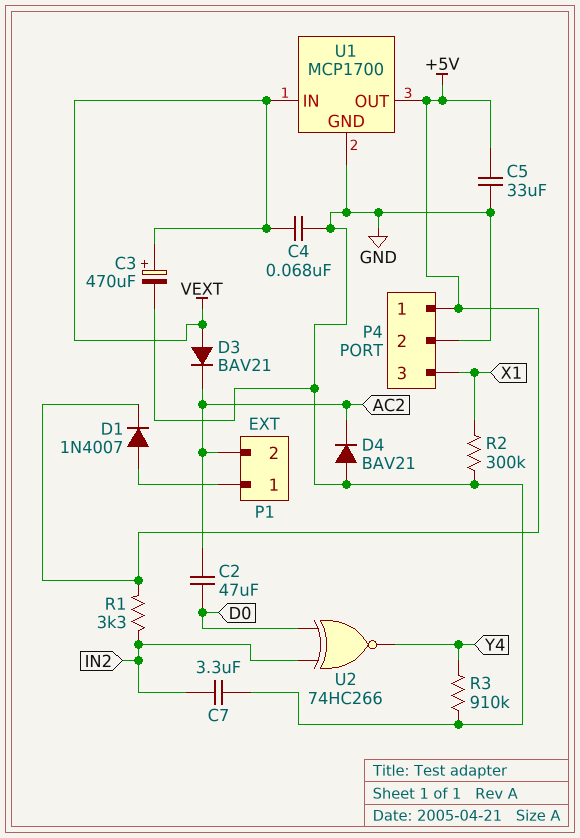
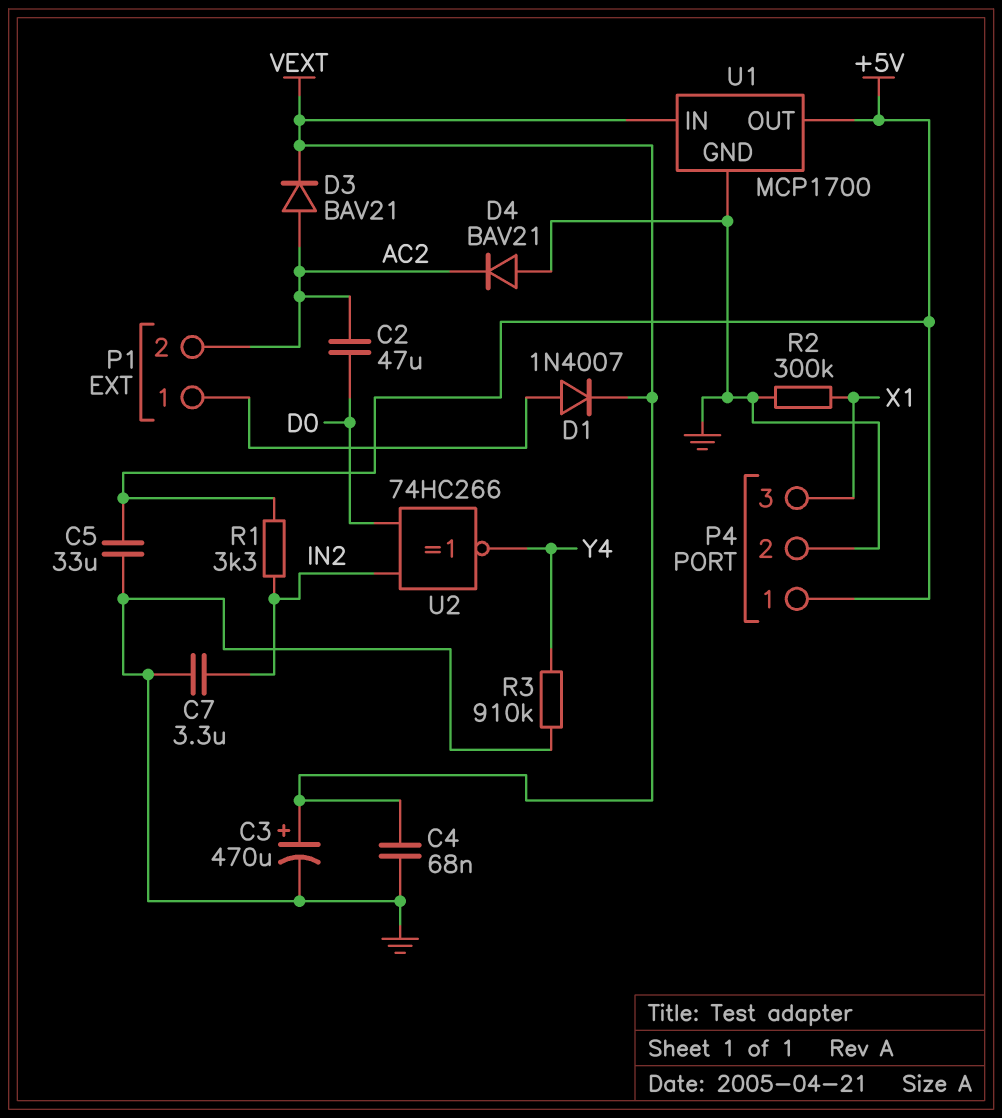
D1: diode 1N4007 (A P1/1, K +5V) -> diode 1N4007 (A P1/1, K VEXT)
D3: diode BAV21 (A VEXT, K AC2) -> diode BAV21 (A AC2, K VEXT)

